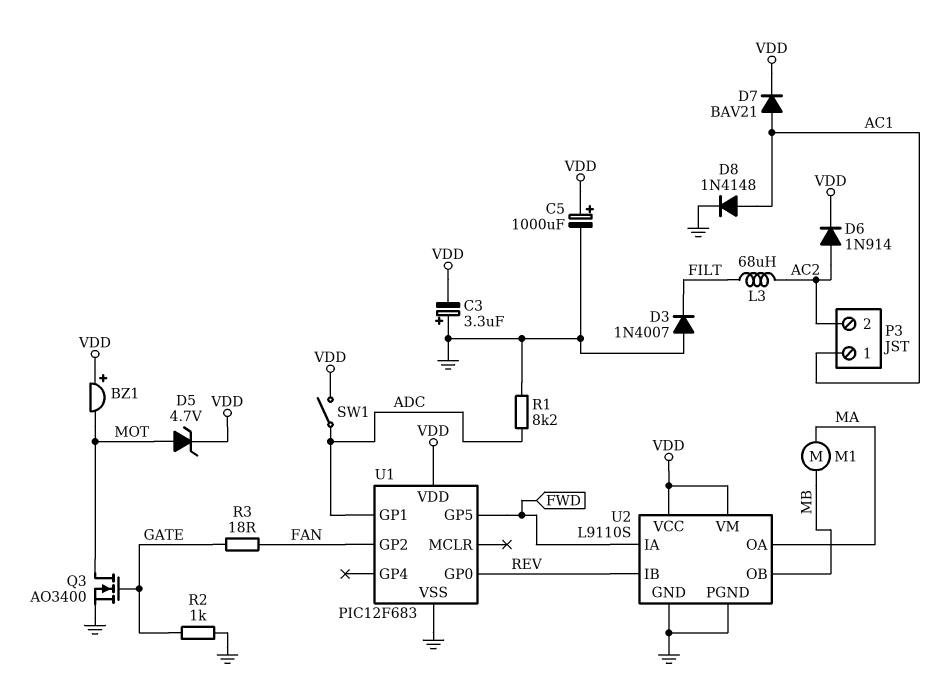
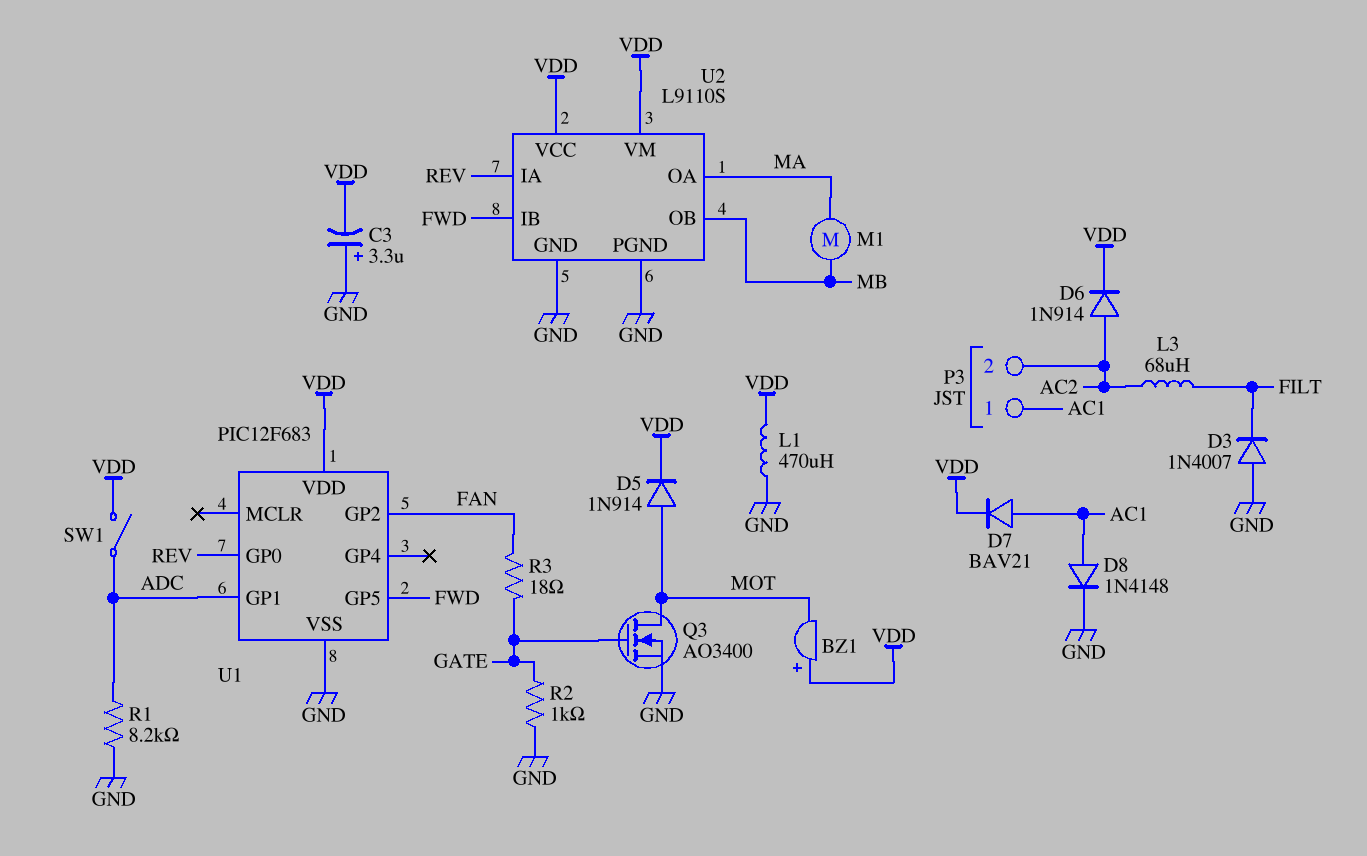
C5: 1000uF (plus VDD, minus GND) -> none
D5: zener 4.7V (A MOT, K VDD) -> diode 1N914 (A MOT, K VDD)
L1: none -> 470uH (GND, VDD)
U2 pin IA: FWD -> REV
U2 pin IB: REV -> FWD

